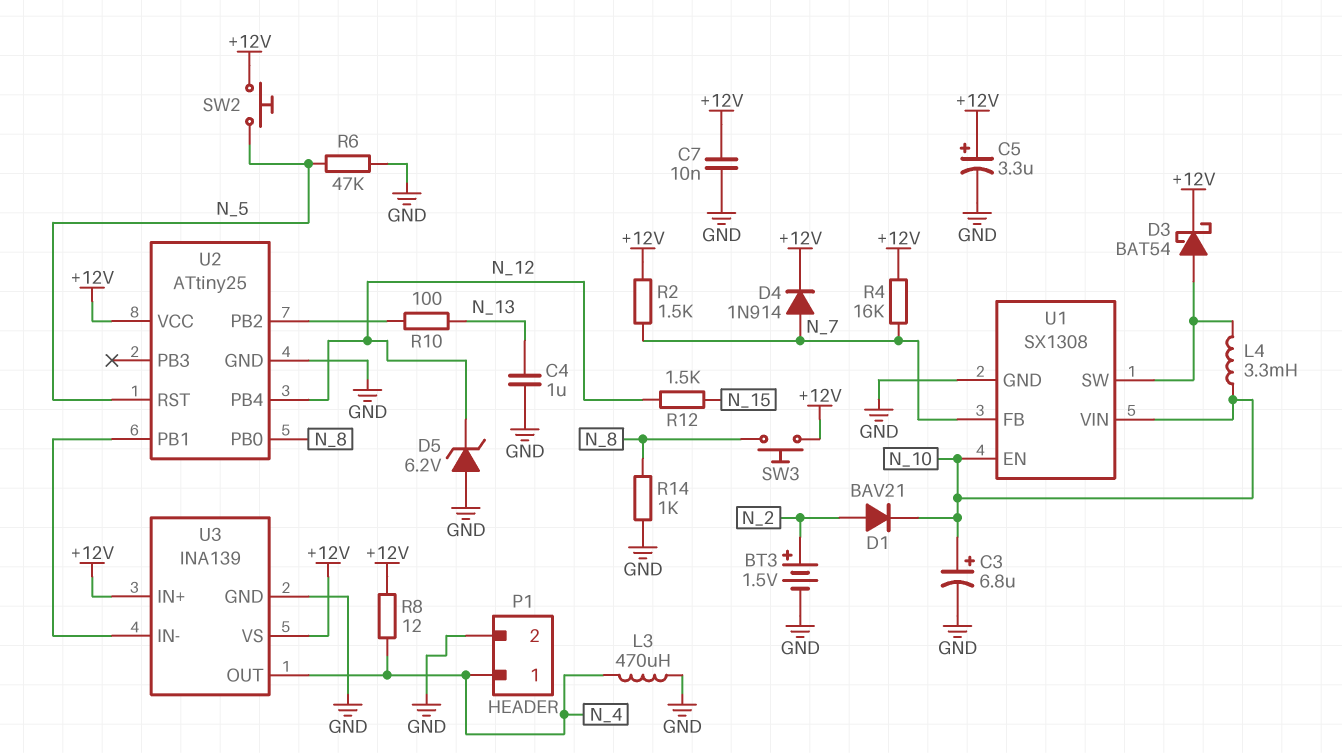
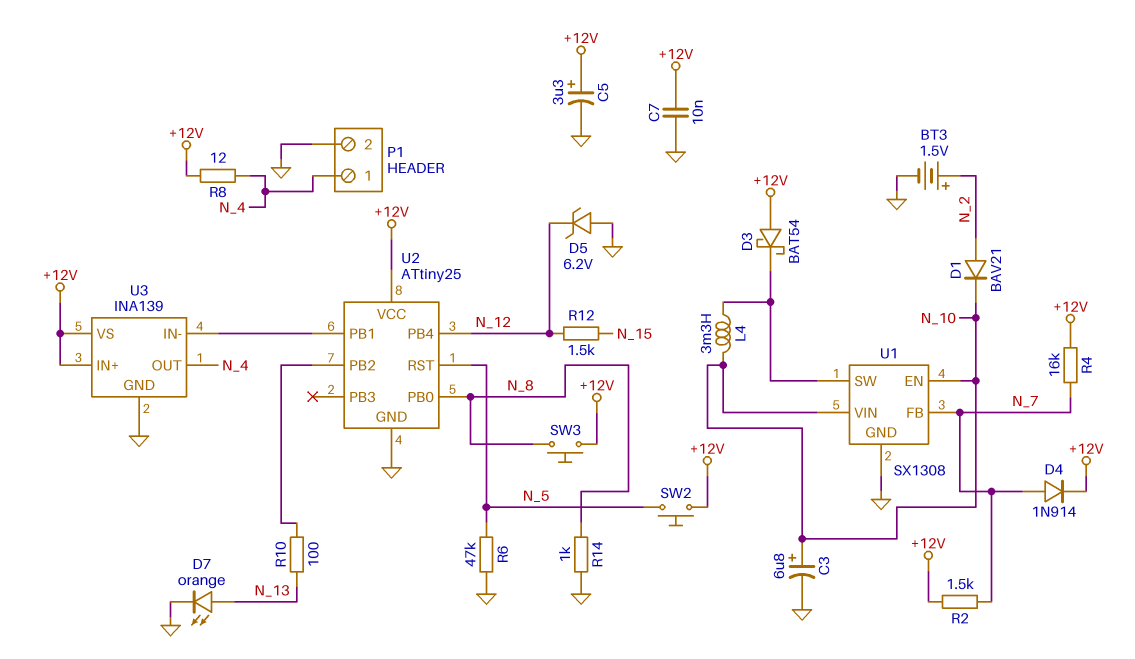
C4: 1uF (GND, N_13) -> none
D3: schottky BAT54 (A U1/SW, K +12V) -> schottky BAT54 (A +12V, K U1/SW)
D7: none -> LED orange (A N_13, K GND)
L3: 470uH (GND, N_4) -> none

